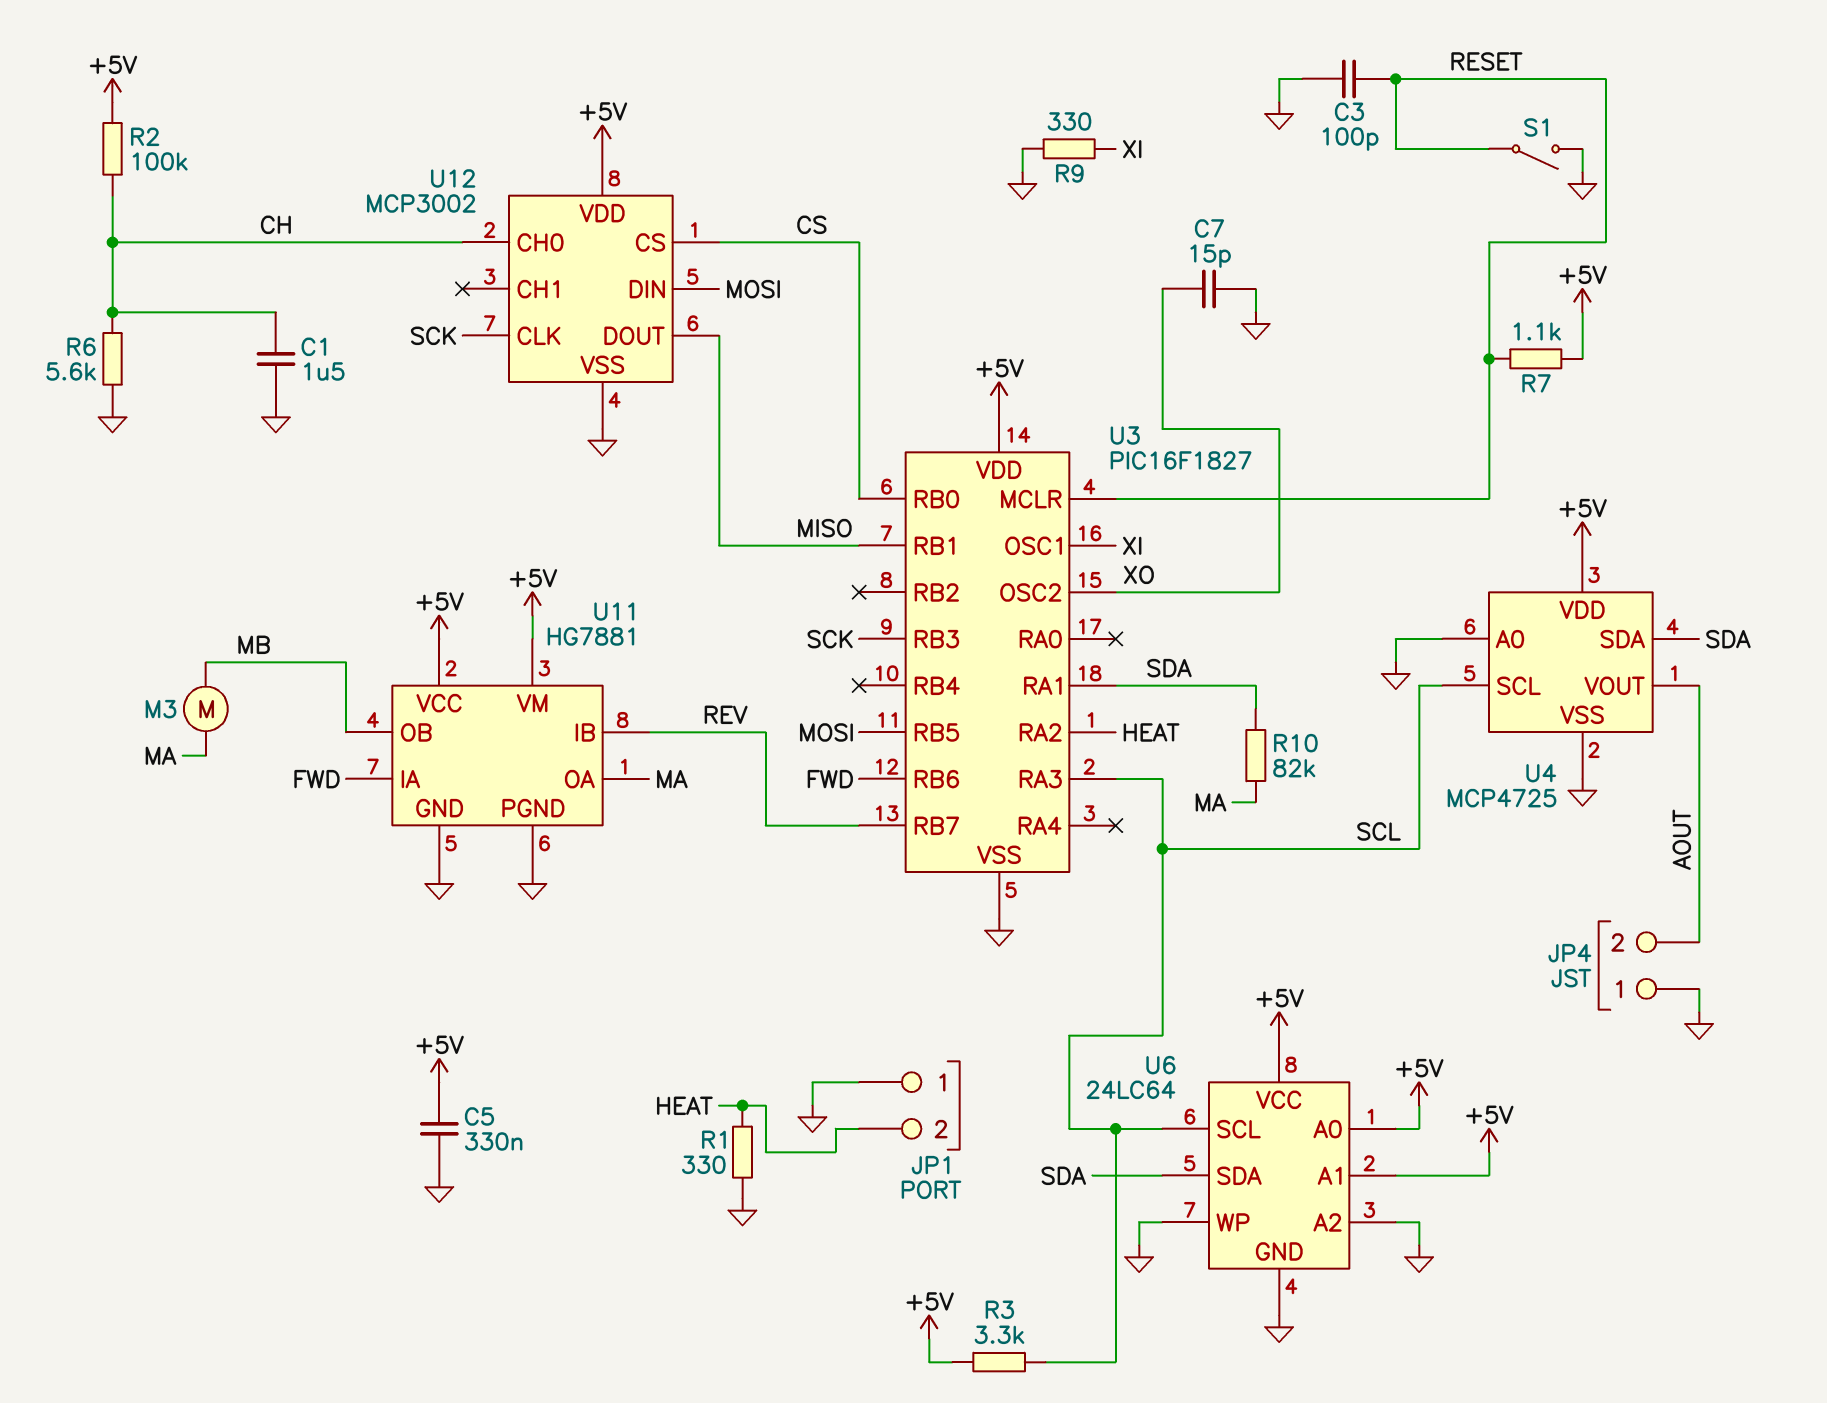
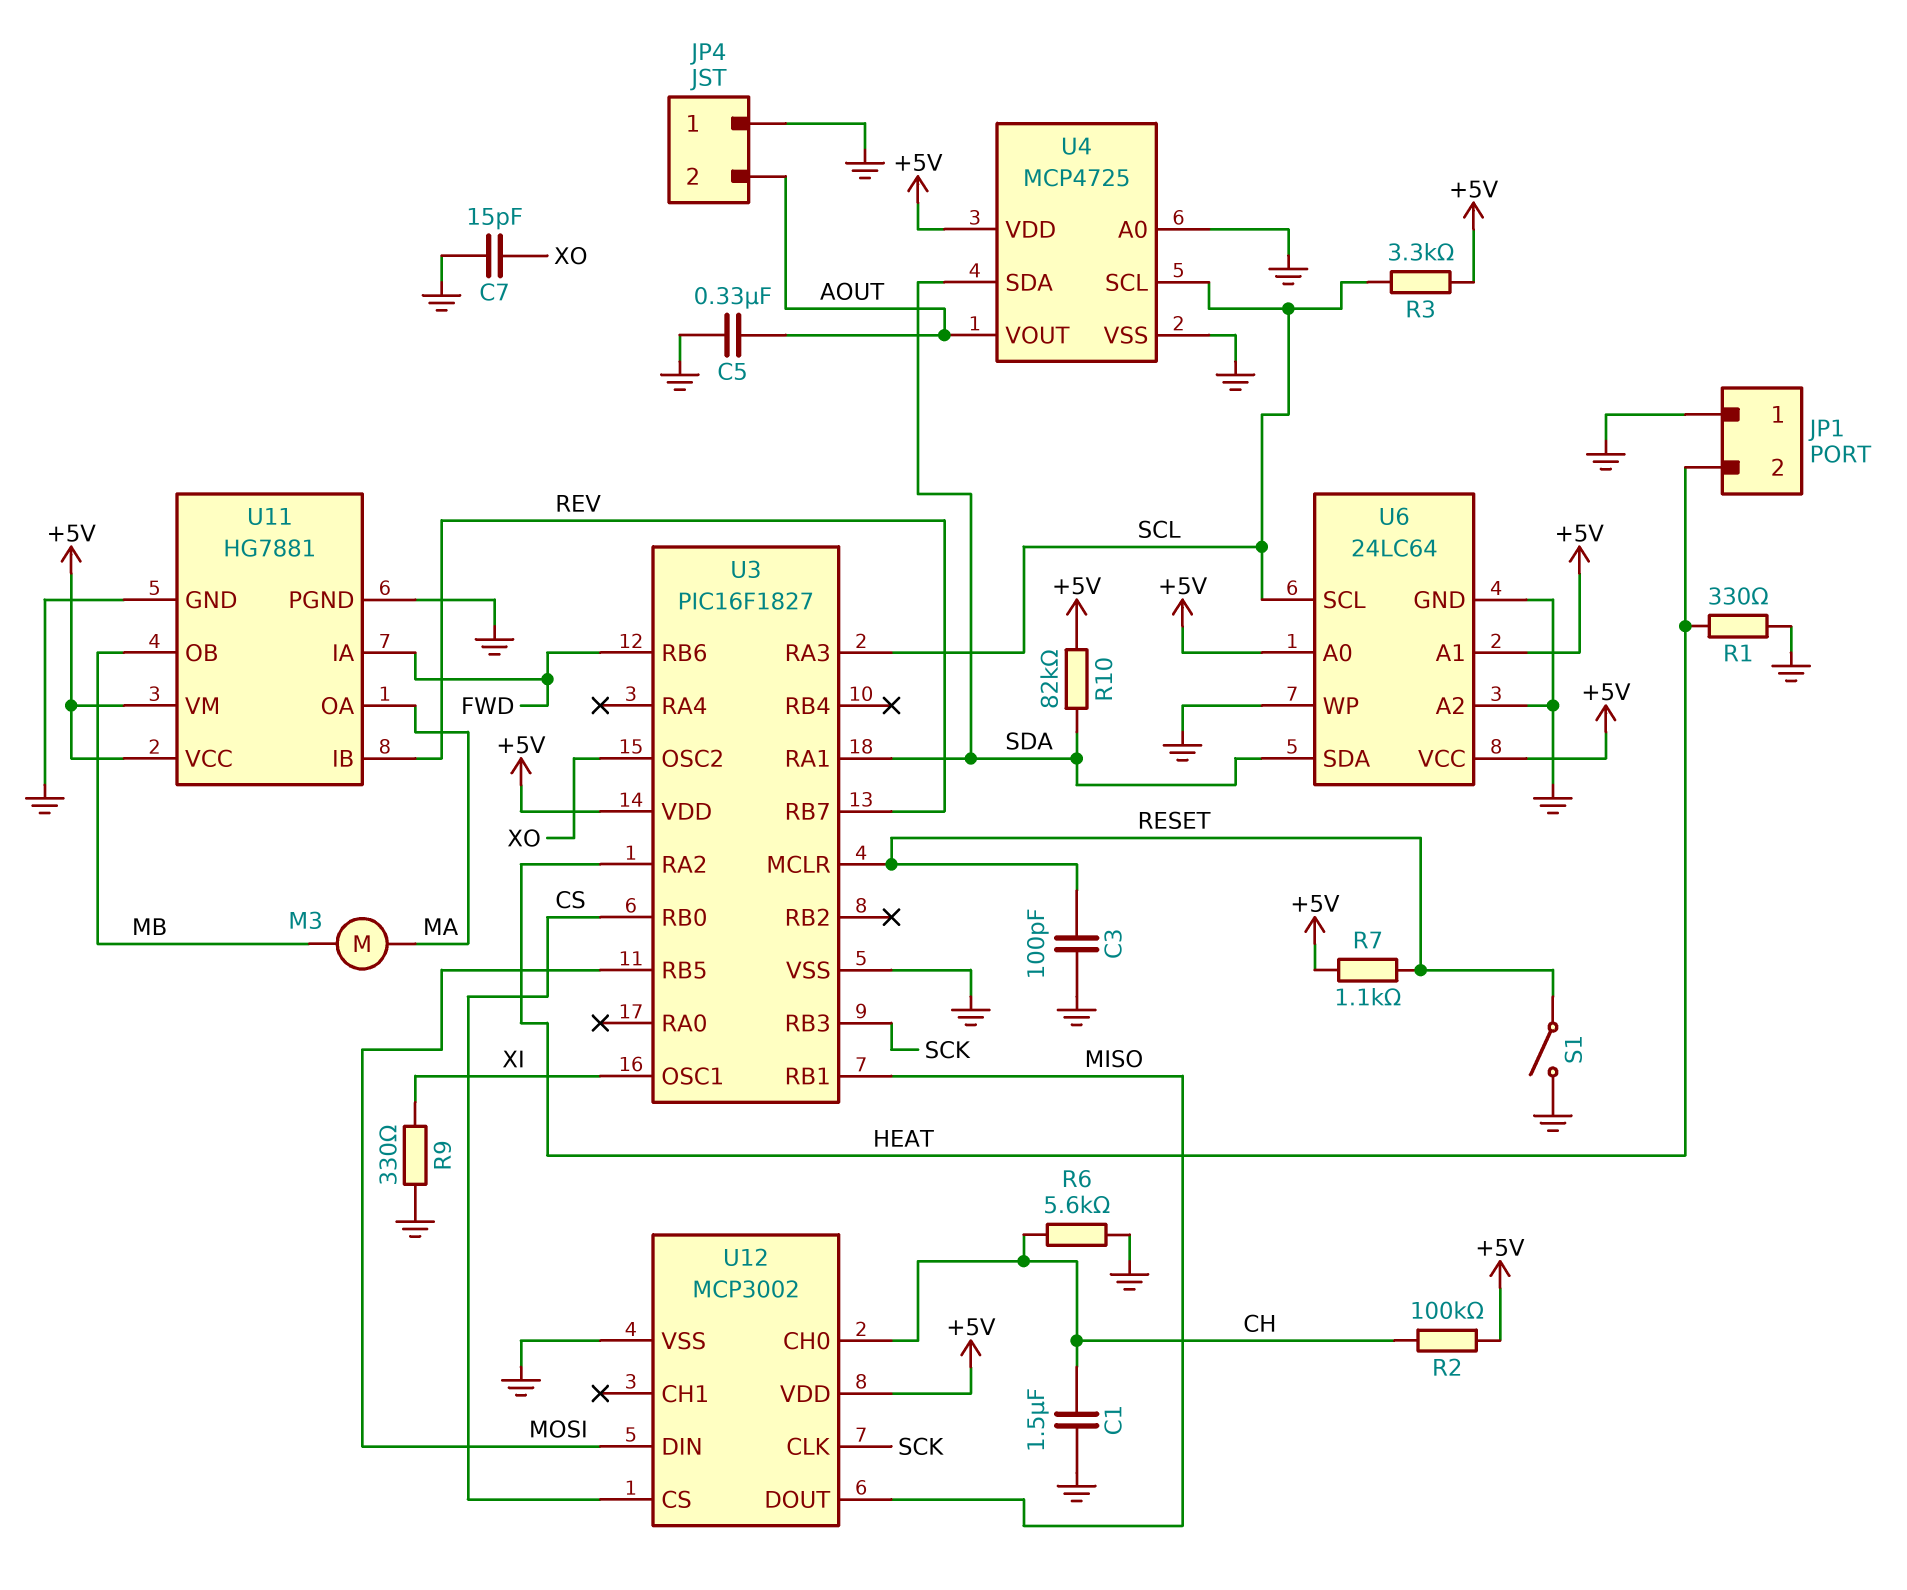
C5: 330nF (+5V, GND) -> 330nF (AOUT, GND)
R10: 82k (MA, SDA) -> 82k (+5V, SDA)

